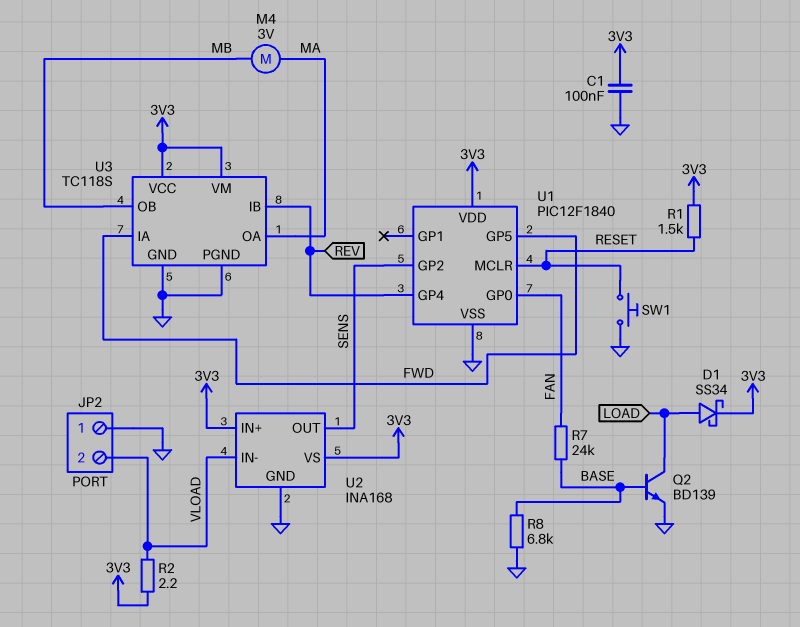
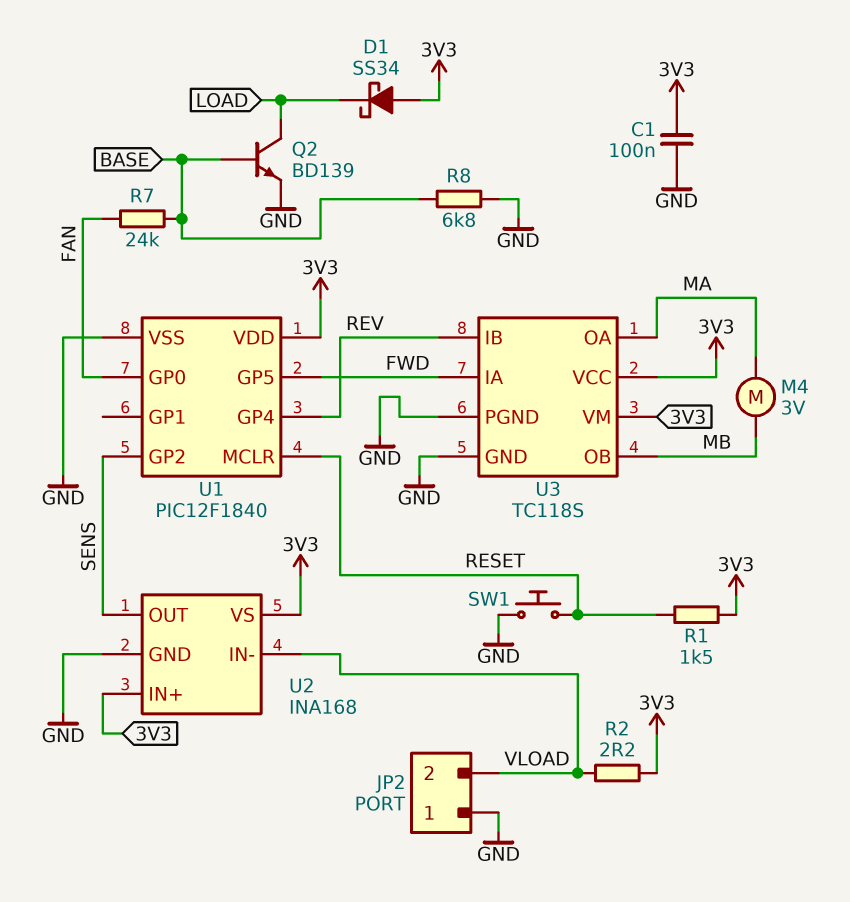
D1: schottky SS34 (A LOAD, K 3V3) -> schottky SS34 (A 3V3, K LOAD)

